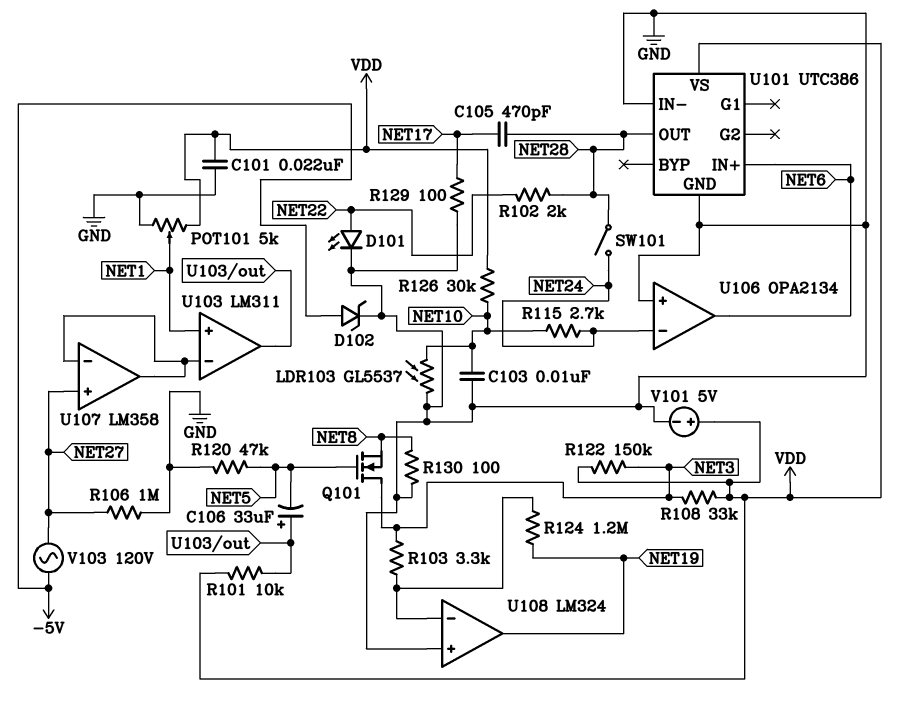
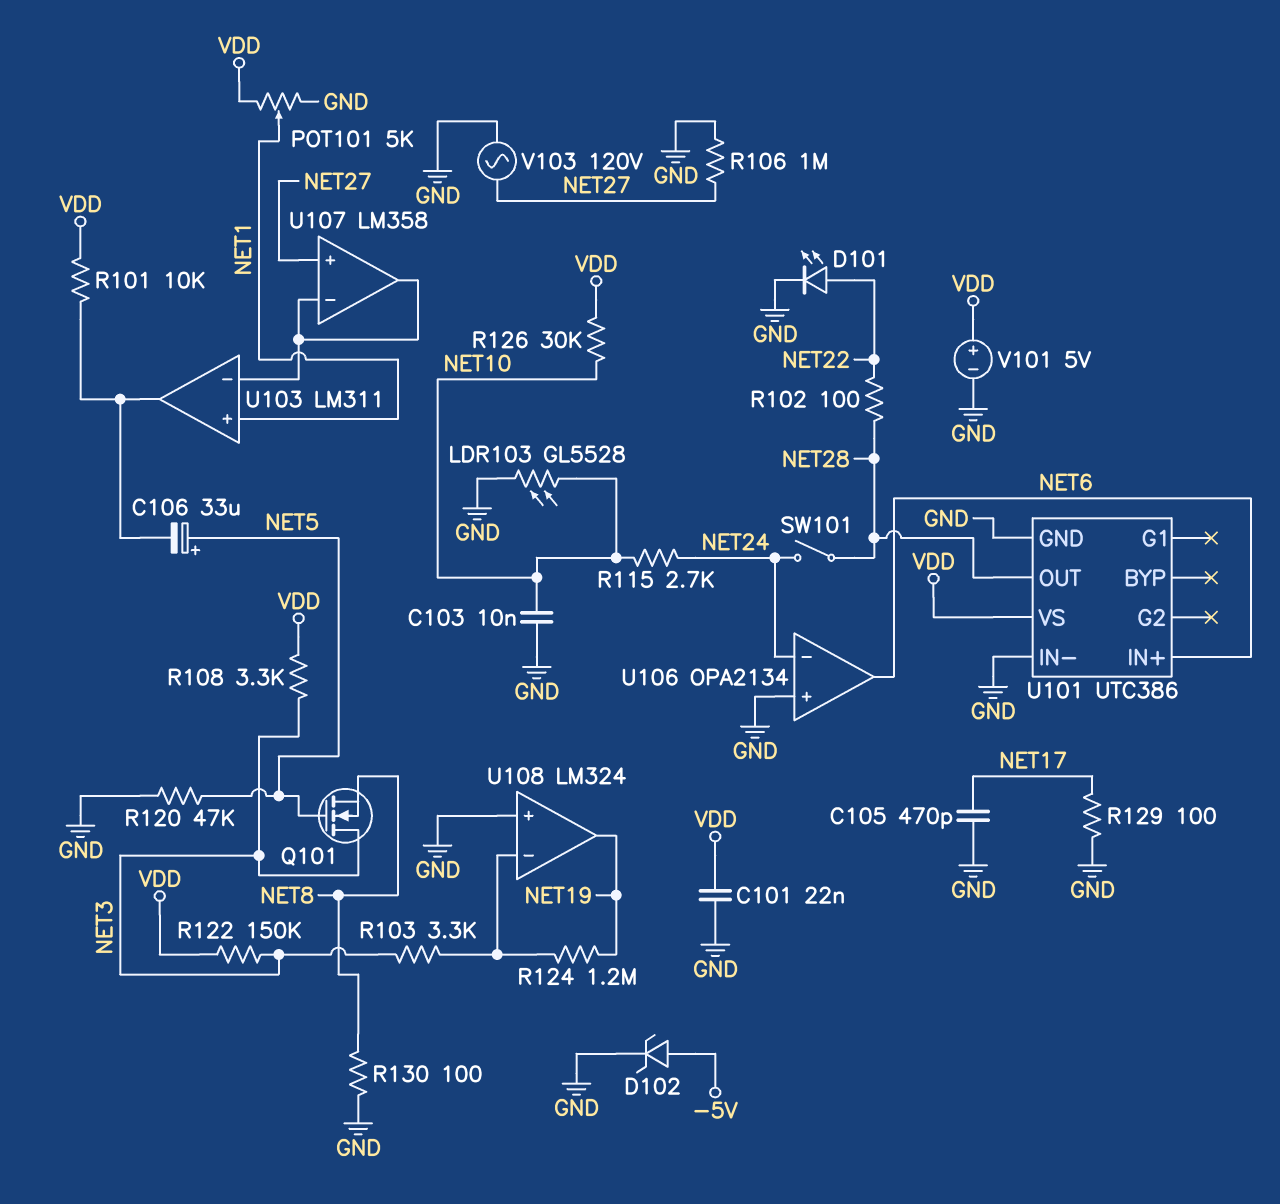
C105: 470pF (NET17, NET28) -> 470pF (GND, NET17)
C106: 33uF (plus U103/out, minus NET5) -> 33uF (plus NET5, minus U103/out)
LDR103: GL5537 (GND, NET10) -> GL5528 (GND, NET10)
R102: 2k (NET22, NET28) -> 100 (NET22, NET28)
R108: 33k (NET3, VDD) -> 3.3k (NET3, VDD)
V103: AC 120V (-5V, NET27) -> AC 120V (GND, NET27)

